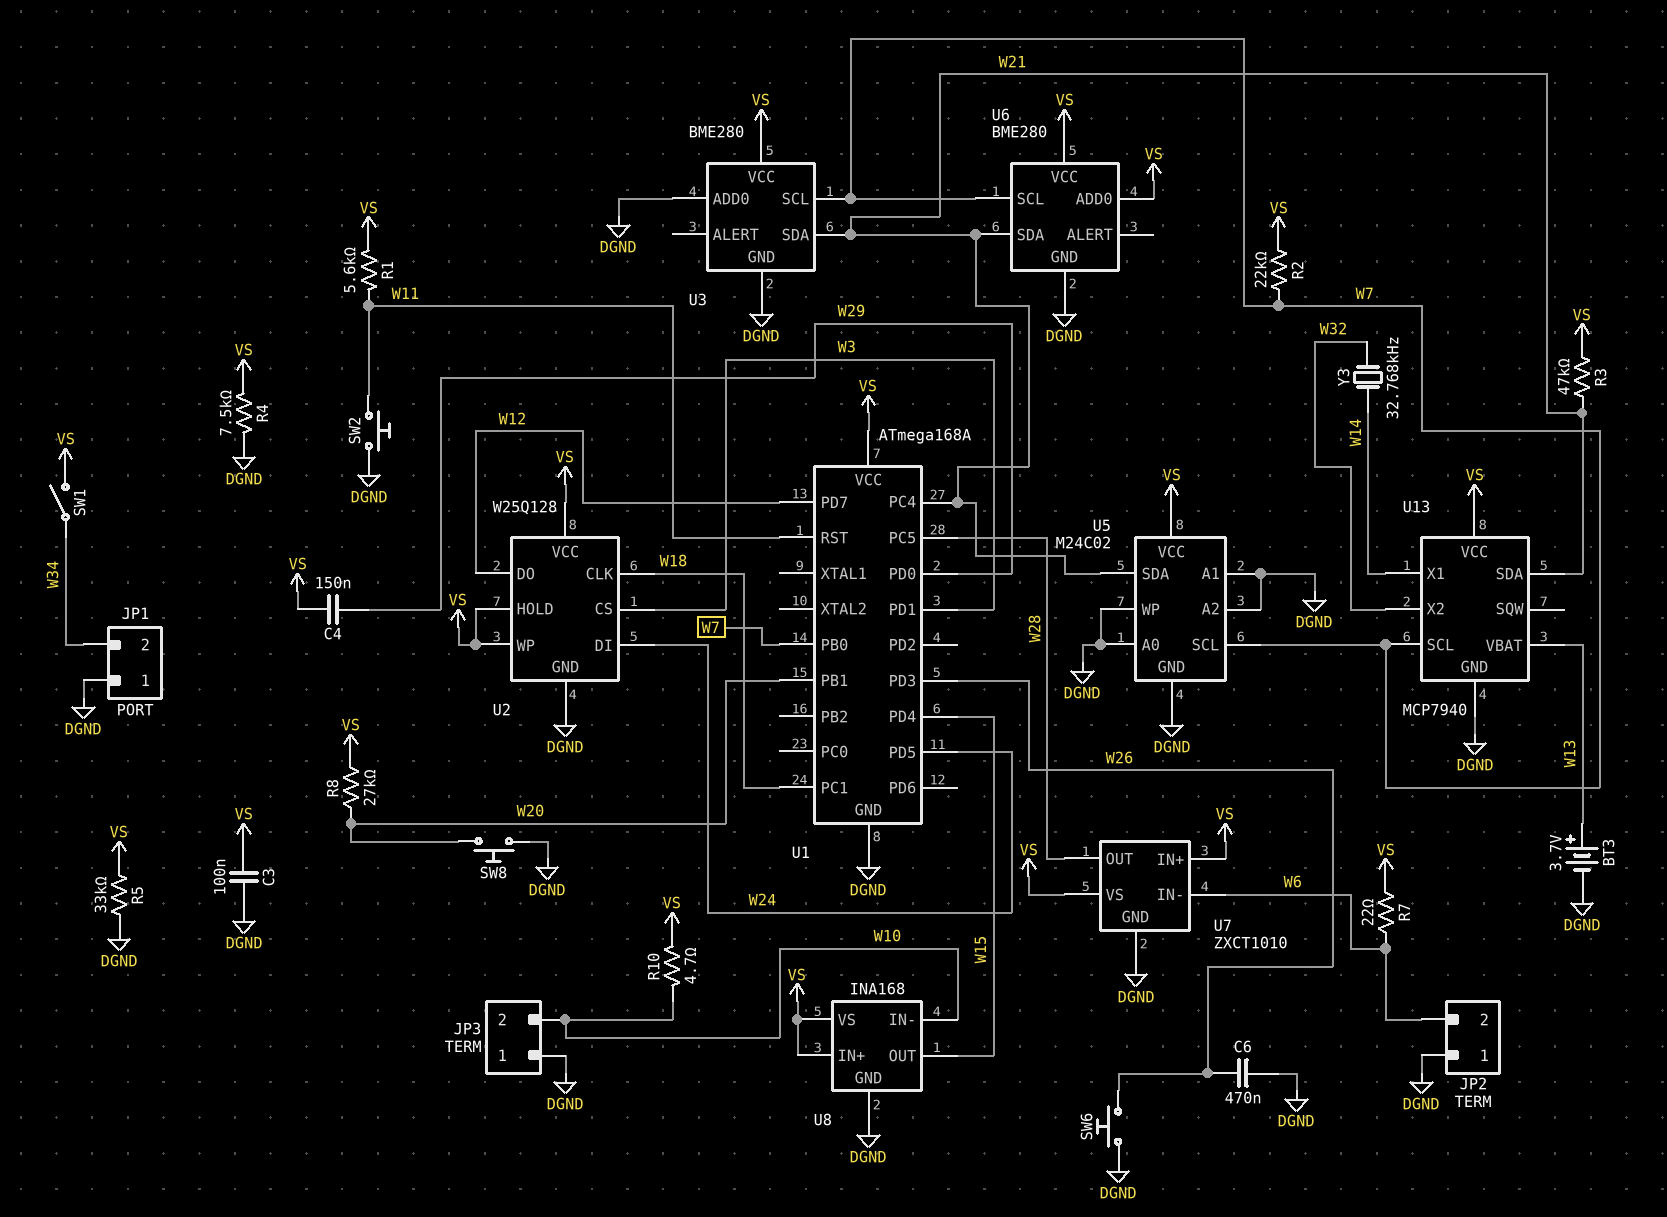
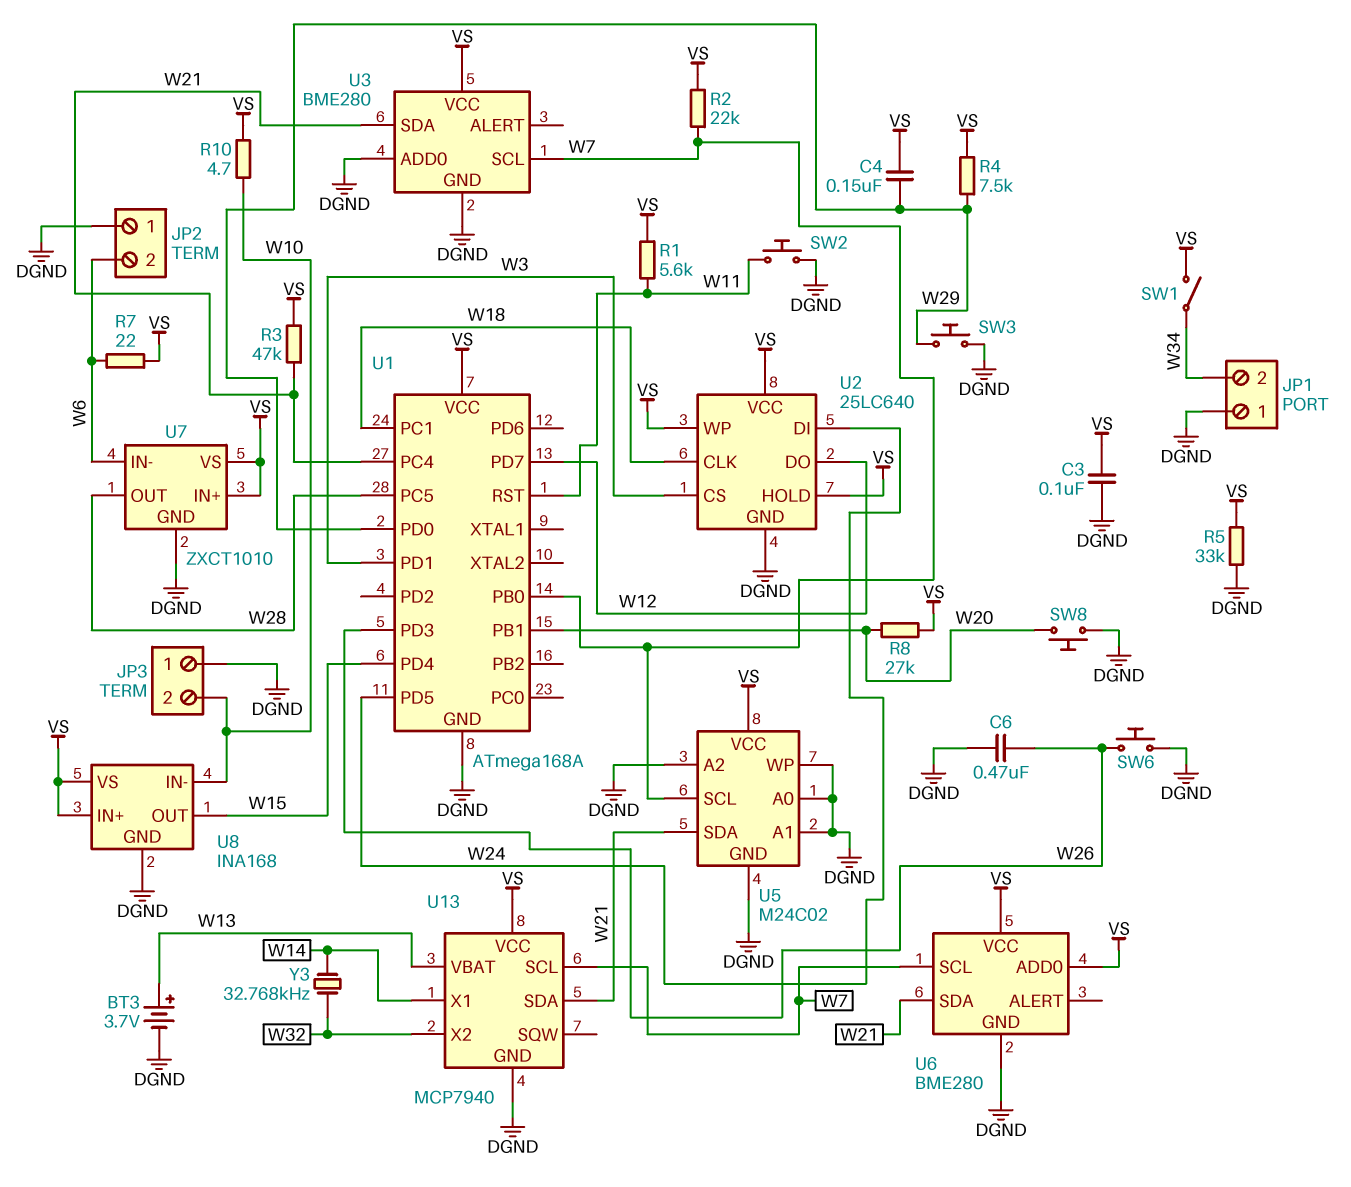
R4: 7.5k (DGND, VS) -> 7.5k (VS, W29)
SW3: none -> button (DGND, W29)
U2: W25Q128 -> 25LC640

